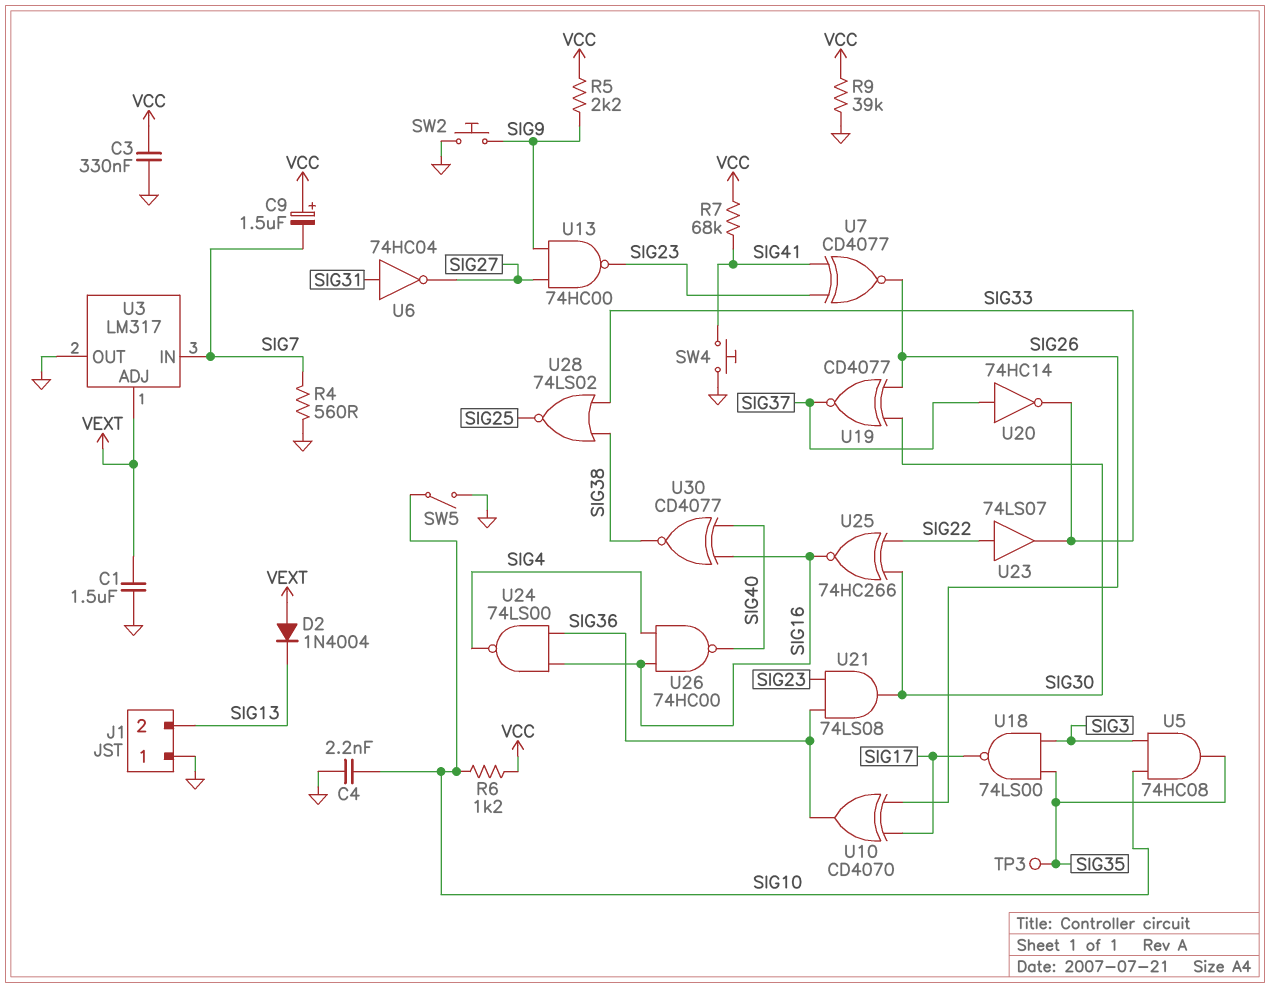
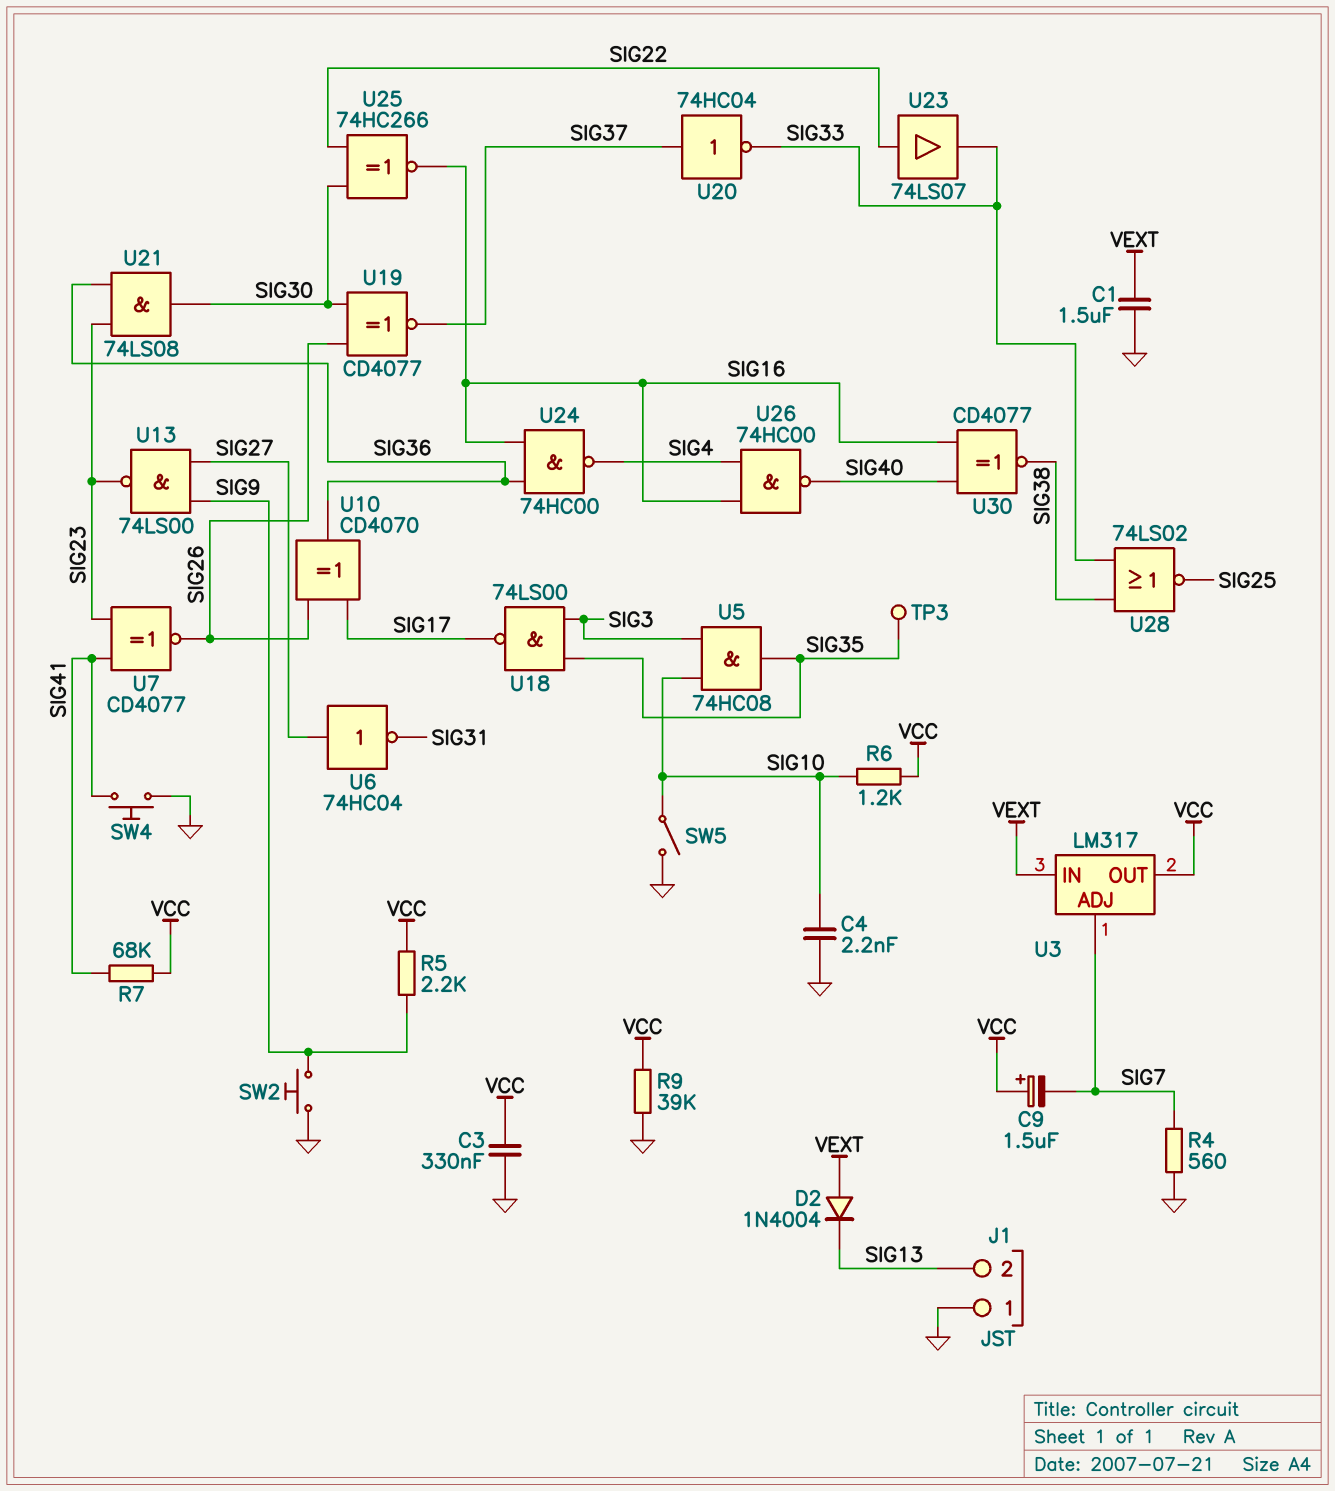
U3 pin ADJ: VEXT -> SIG7
U3 pin IN: SIG7 -> VEXT
U3 pin OUT: GND -> VCC
U6: NOT 74HC04 (in SIG31, out SIG27) -> NOT 74HC04 (in SIG27, out SIG31)
U13: NAND 74HC00 (in SIG9, in SIG27, out SIG23) -> NAND 74LS00 (in SIG9, in SIG27, out SIG23)
U20: NOT 74HC14 (in SIG37, out SIG33) -> NOT 74HC04 (in SIG37, out SIG33)
U24: NAND 74LS00 (in SIG16, in SIG36, out SIG4) -> NAND 74HC00 (in SIG16, in SIG36, out SIG4)

